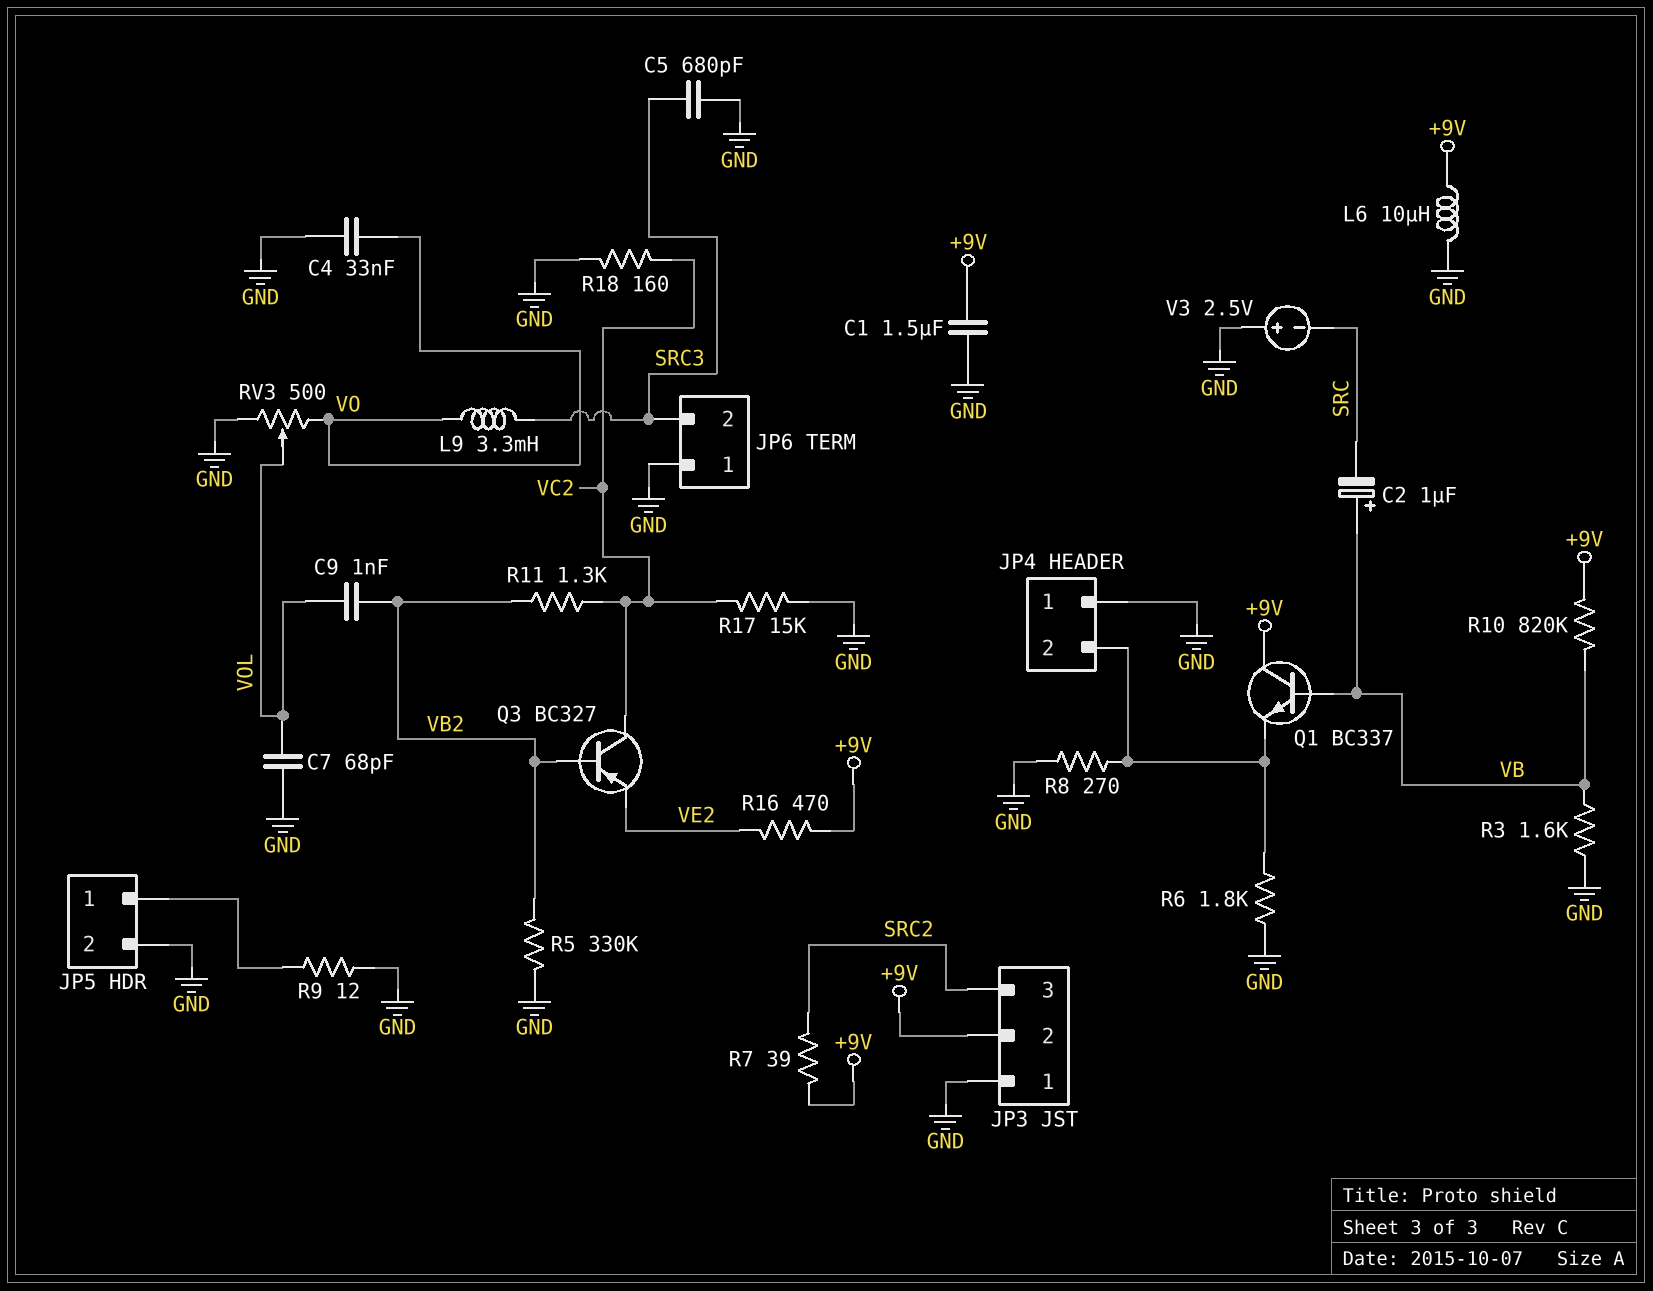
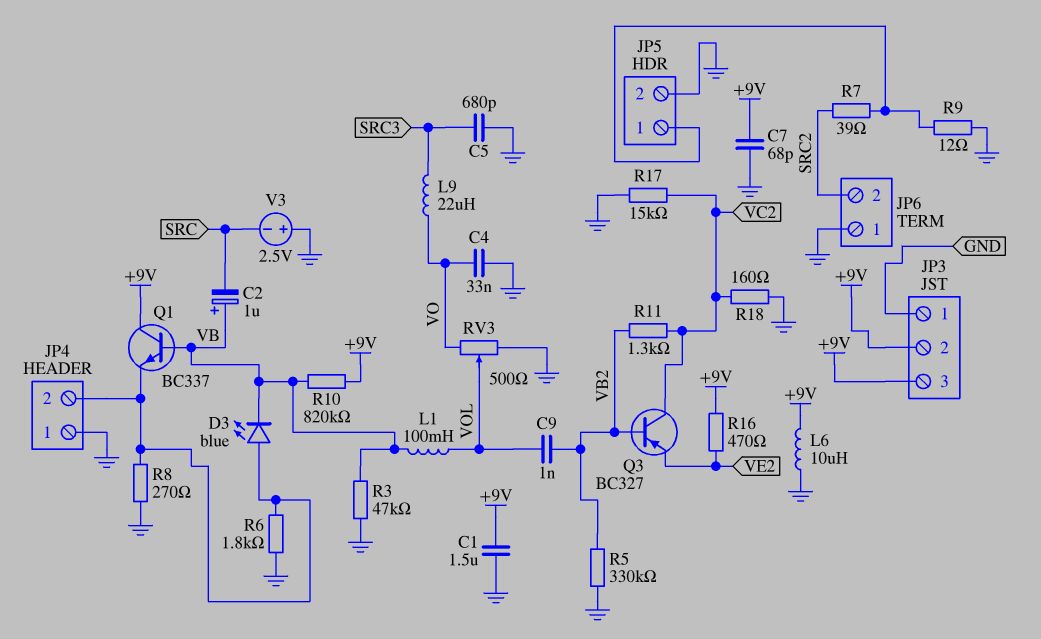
C7: 68pF (GND, VOL) -> 68pF (+9V, GND)
D3: none -> LED blue (A JP4/2, K VB)
JP3 pin 3: SRC2 -> +9V
JP6 pin 2: SRC3 -> SRC2
L1: none -> 100mH (VB, VOL)
L9: 3.3mH (SRC3, VO) -> 22uH (SRC3, VO)
R3: 1.6k (GND, VB) -> 47k (GND, VB)
R7: 39 (+9V, SRC2) -> 39 (JP5/1, SRC2)

